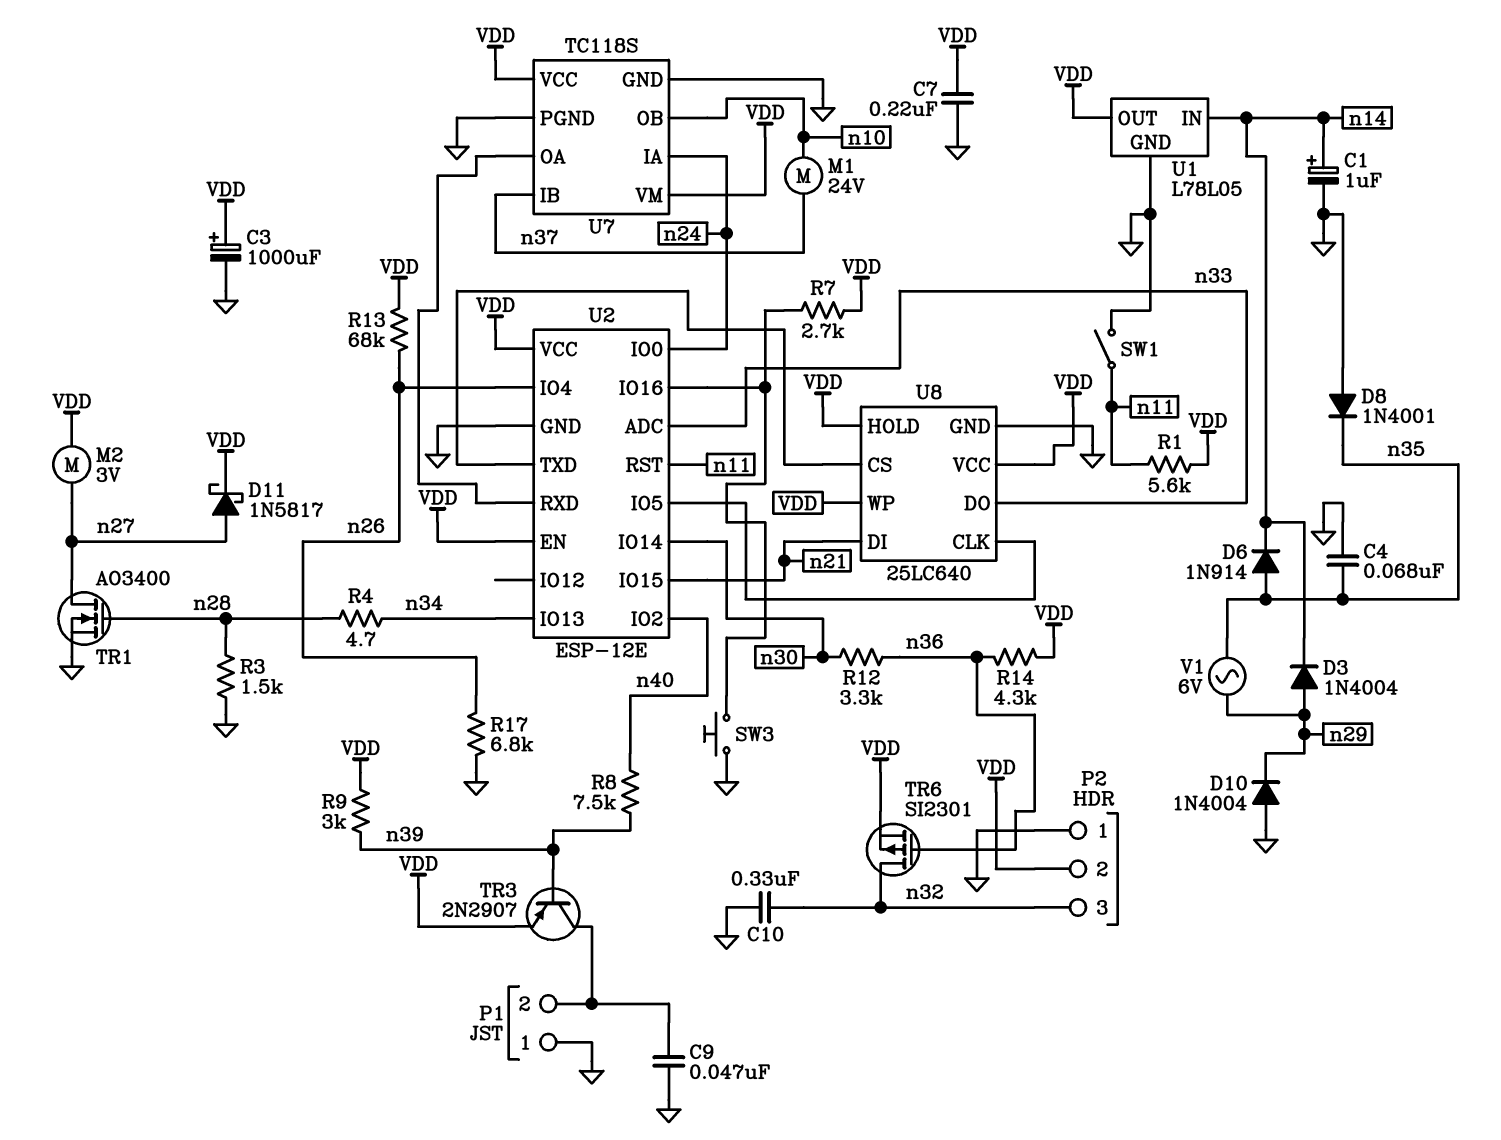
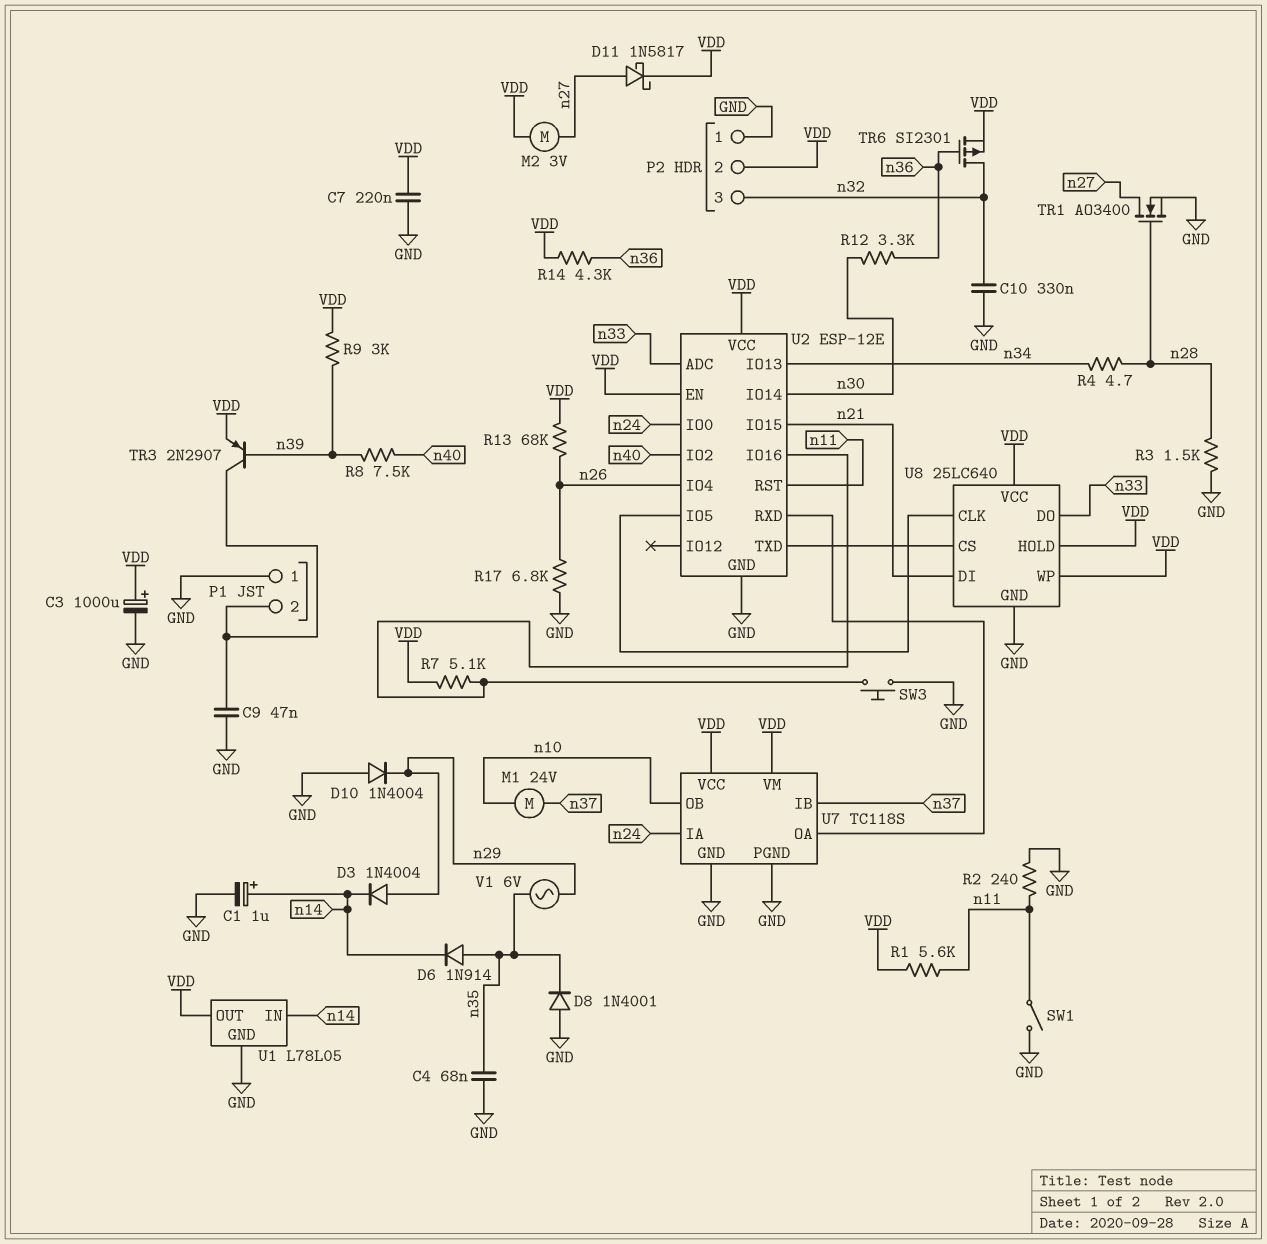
R2: none -> 240 (GND, n11)
R7: 2.7k (U2/IO16, VDD) -> 5.1k (U2/IO16, VDD)

